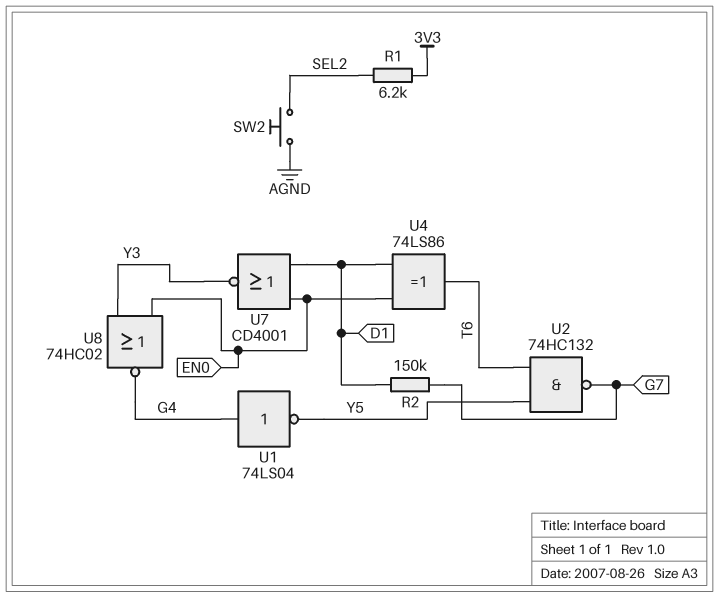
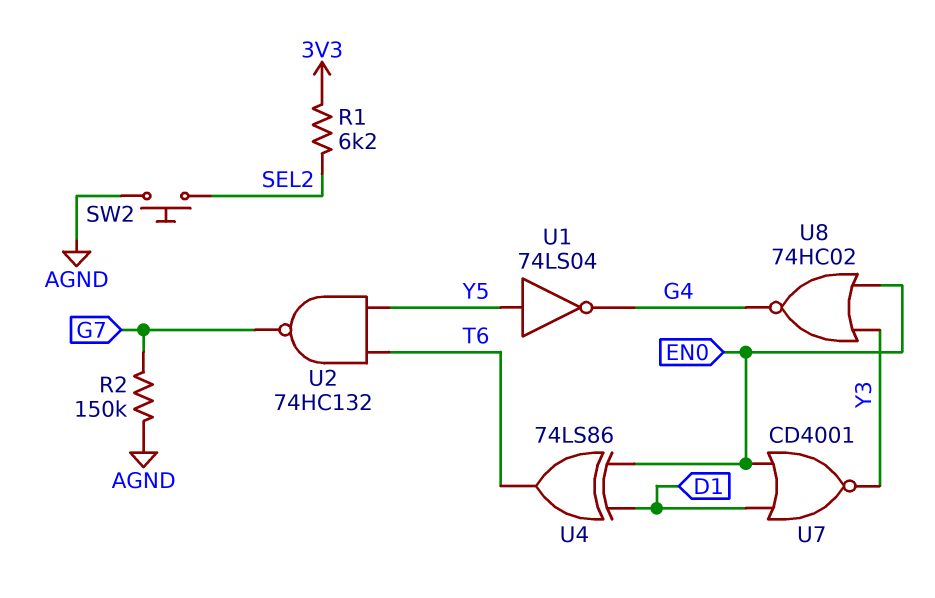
R2: 150k (D1, G7) -> 150k (AGND, G7)
U1: NOT 74LS04 (in G4, out Y5) -> NOT 74LS04 (in Y5, out G4)

